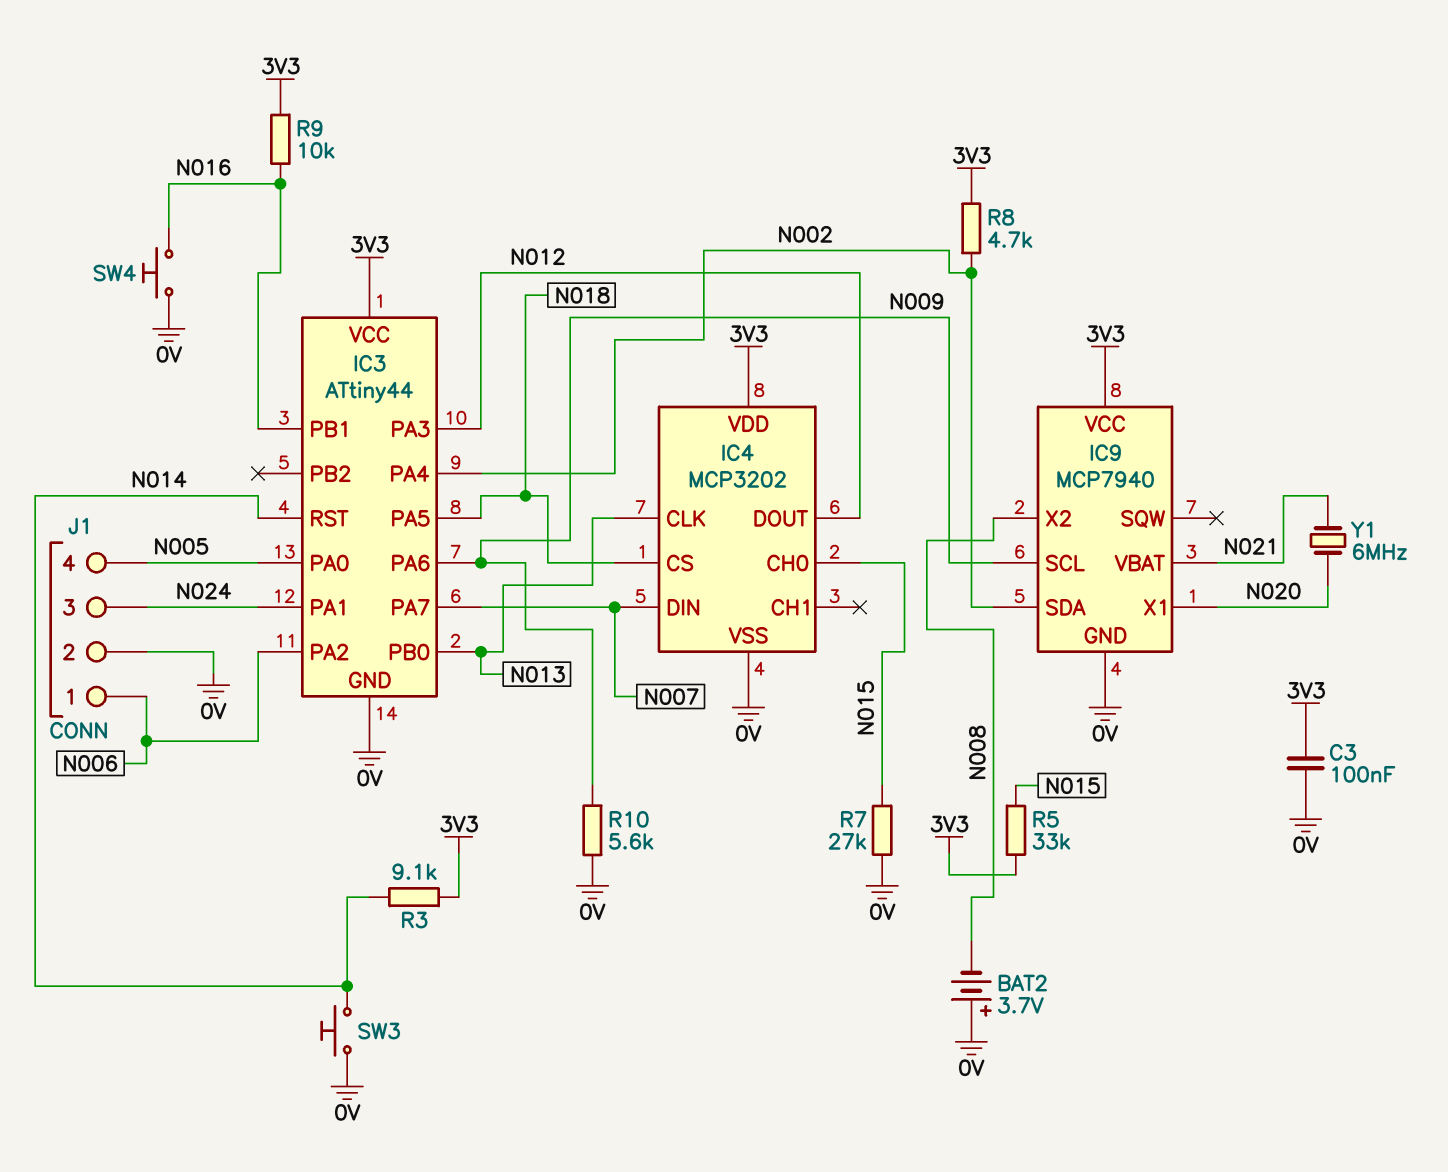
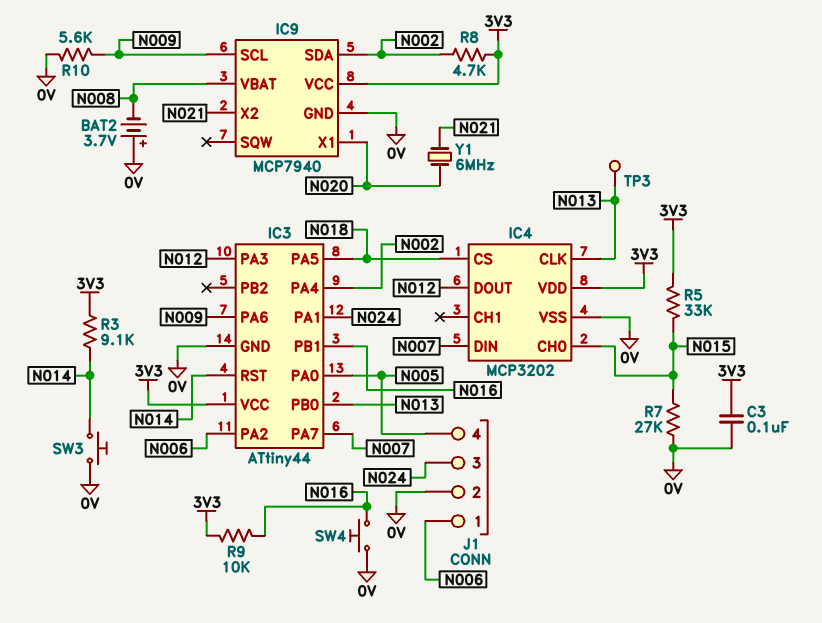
IC9 pin VBAT: N021 -> N008
IC9 pin X2: N008 -> N021
TP3: none -> test point (N013)

